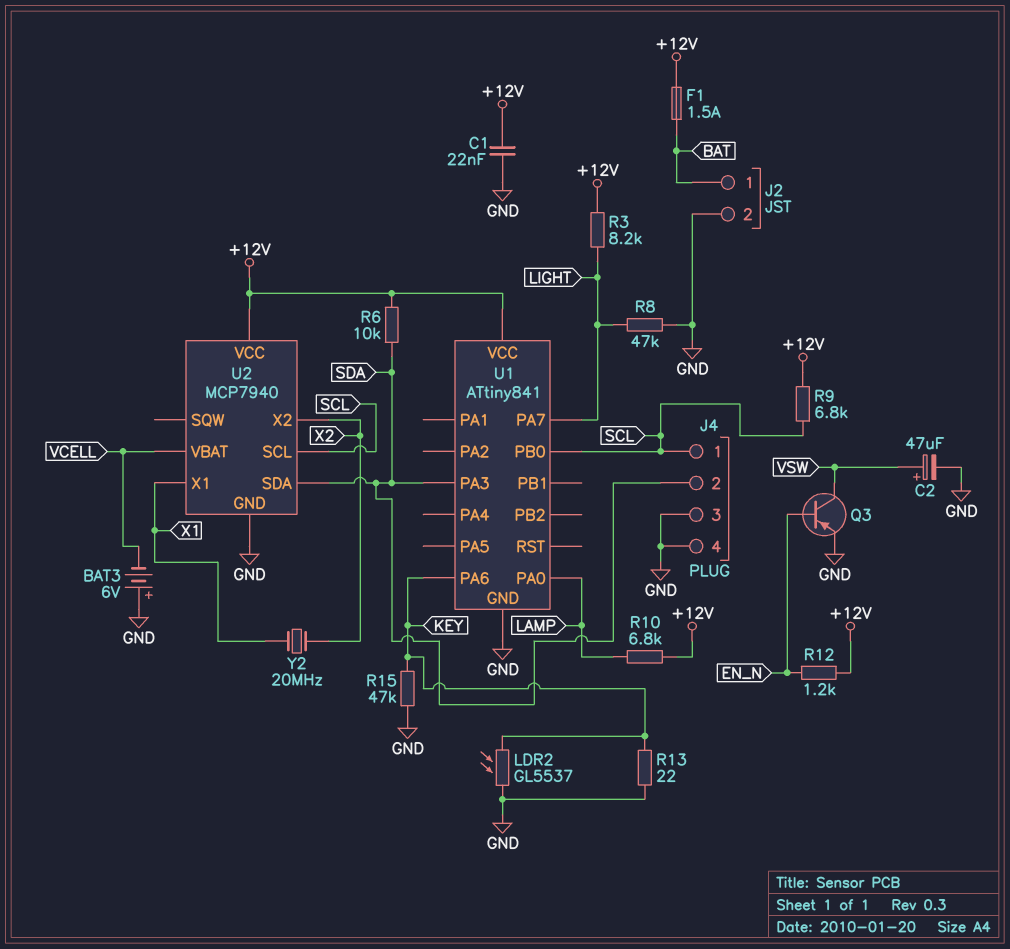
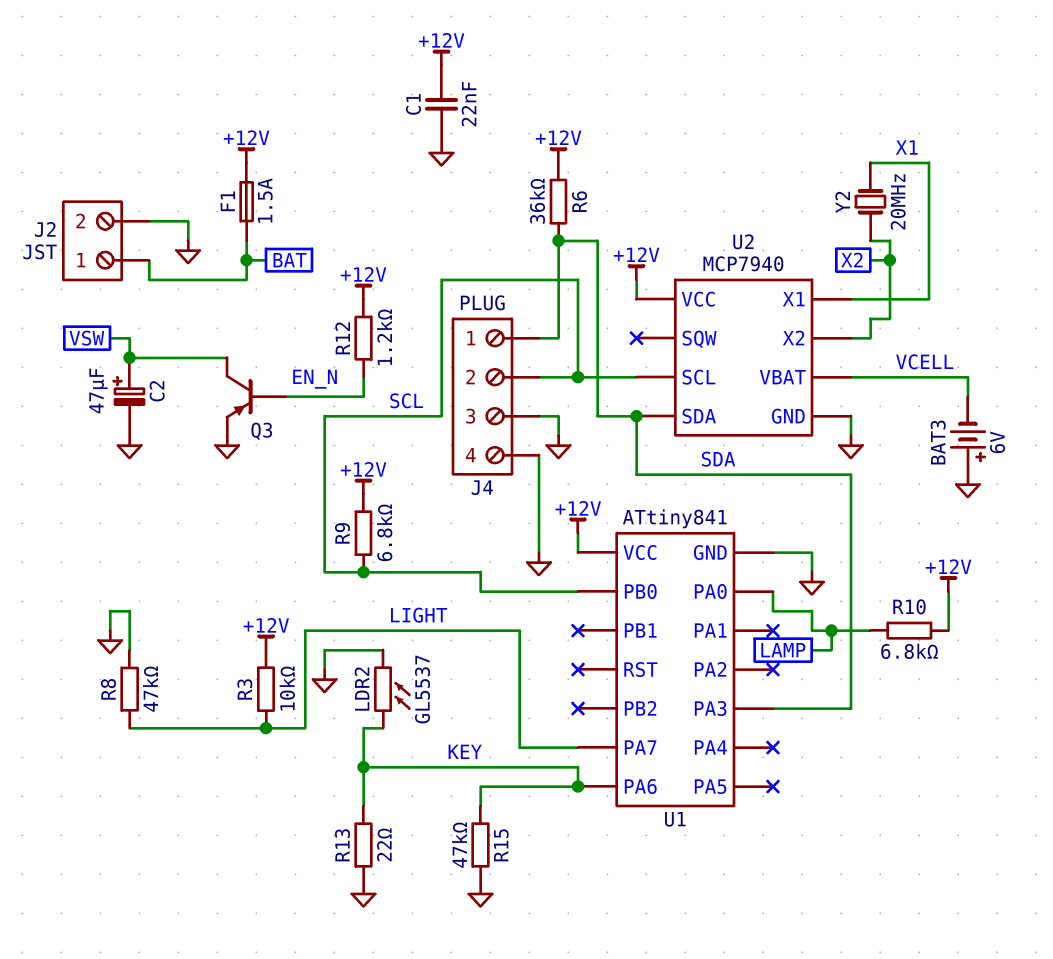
J4 pin 1: SCL -> SDA
J4 pin 2: SDA -> SCL
R3: 8.2k (+12V, LIGHT) -> 10k (+12V, LIGHT)
R6: 10k (+12V, SDA) -> 36k (+12V, SDA)

